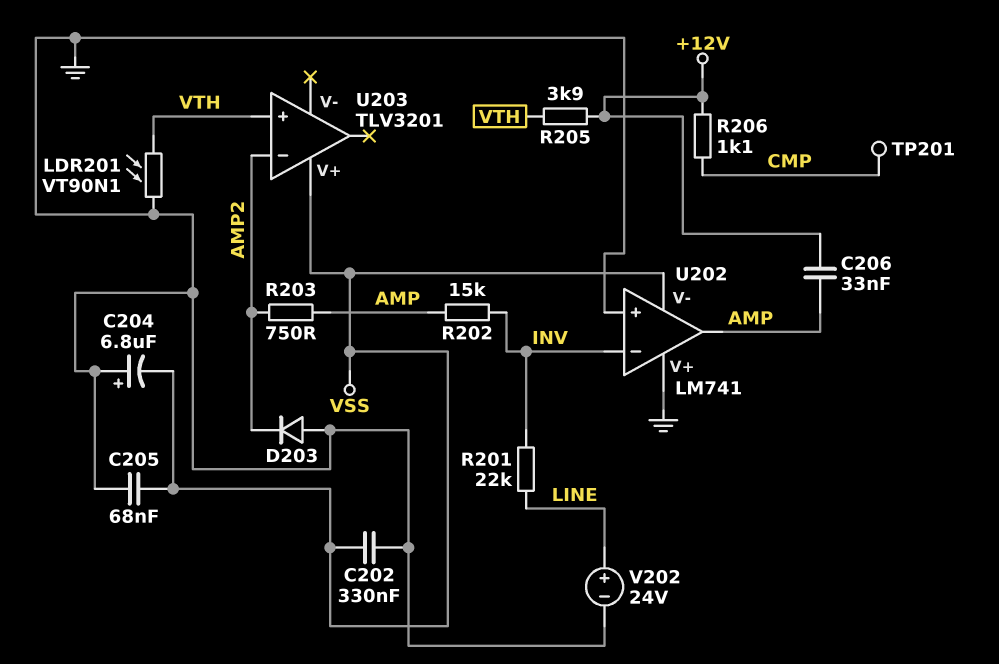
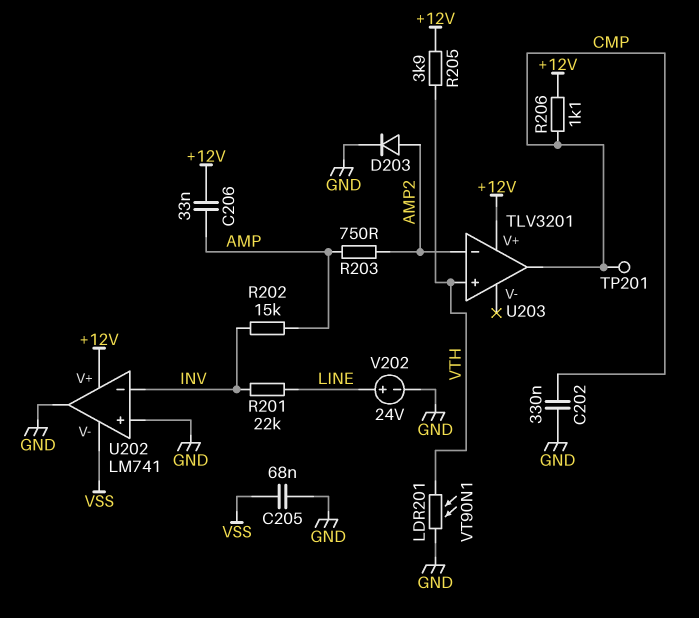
C202: 330nF (GND, VSS) -> 330nF (CMP, GND)
C204: 6.8uF (plus GND, minus VSS) -> none
D203: diode (A GND, K AMP2) -> diode (A AMP2, K GND)
U202 pin V+: GND -> +12V
U202 pin out: AMP -> GND
U203 pin V+: VSS -> +12V
U203 pin out: none -> CMP

